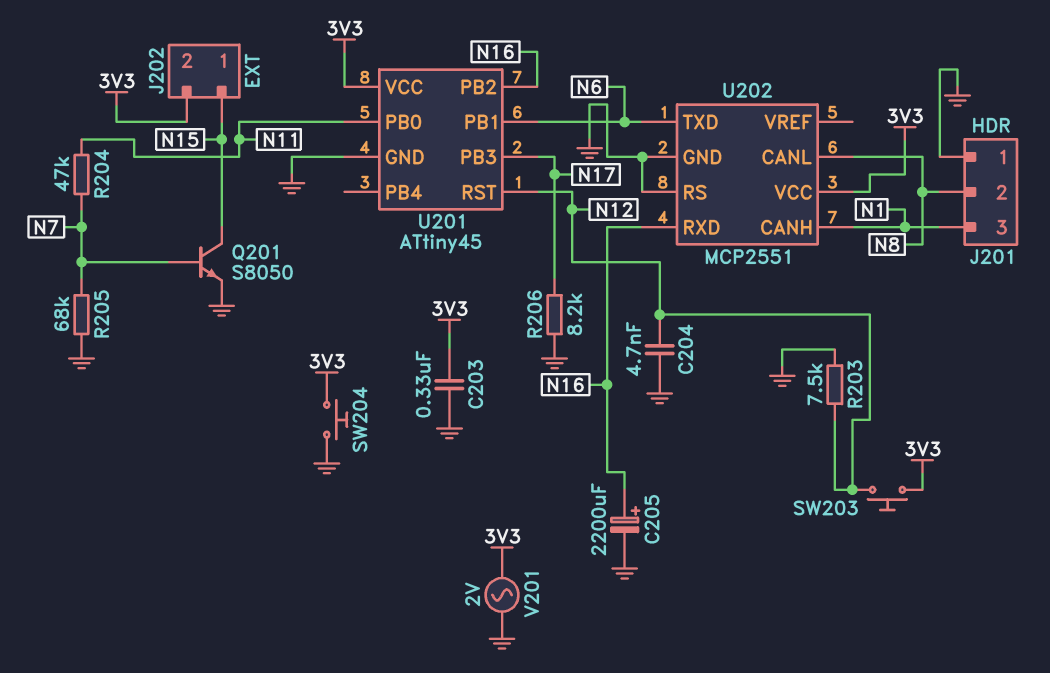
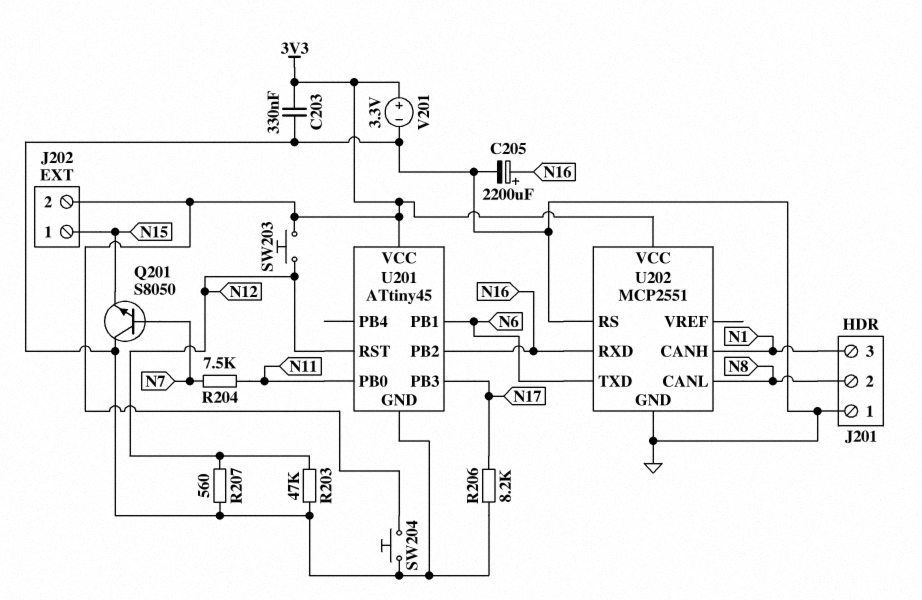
C204: 4.7nF (GND, N12) -> none
Q201: NPN S8050 (B N7, C N15, E GND) -> NPN S8050 (B N7, C GND, E N15)
R203: 7.5k (GND, N12) -> 47k (GND, N12)
R204: 47k (N7, N11) -> 7.5k (N7, N11)
R205: 68k (GND, N7) -> none
R207: none -> 560 (GND, N12)
V201: AC 2V (3V3, GND) -> 3.3V (plus 3V3, minus GND)

